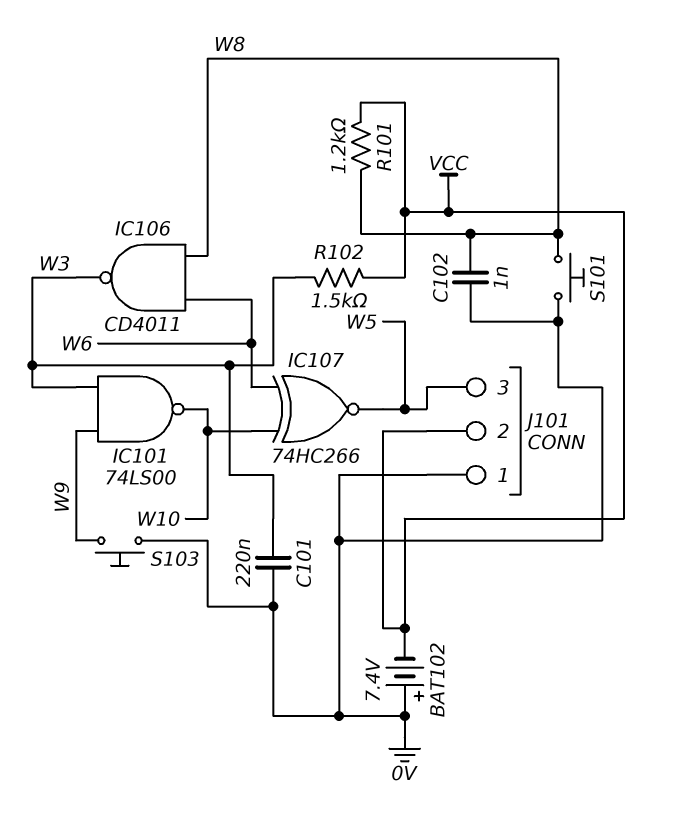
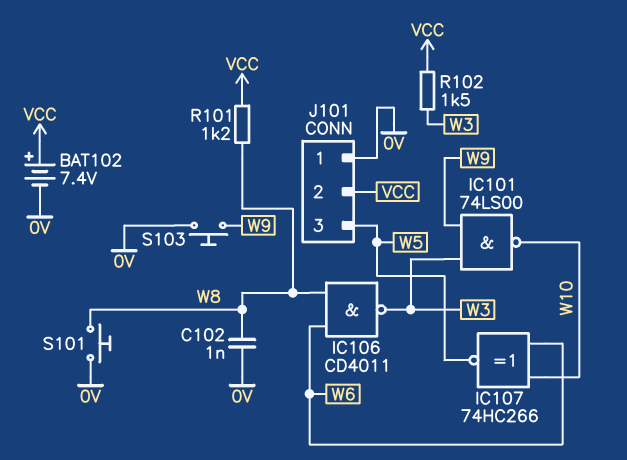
BAT102: 7.4V (plus 0V, minus VCC) -> 7.4V (plus VCC, minus 0V)
C101: 220nF (0V, W3) -> none

